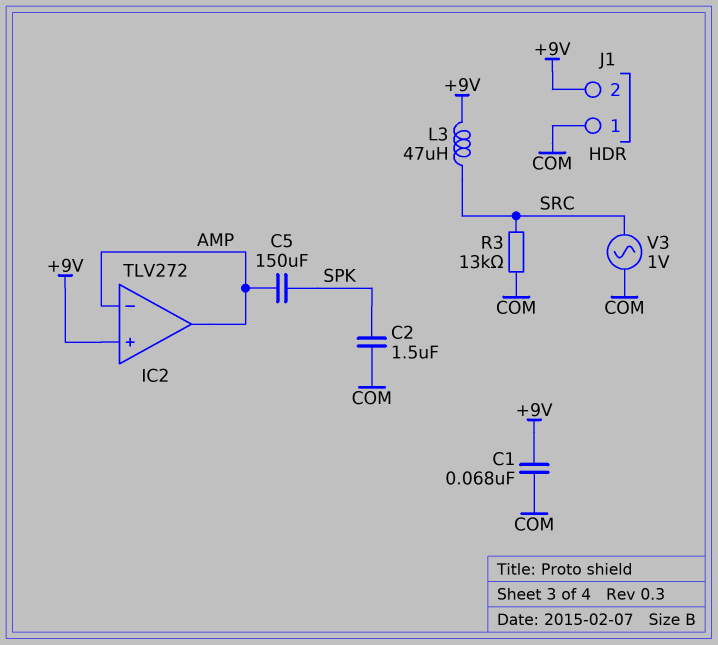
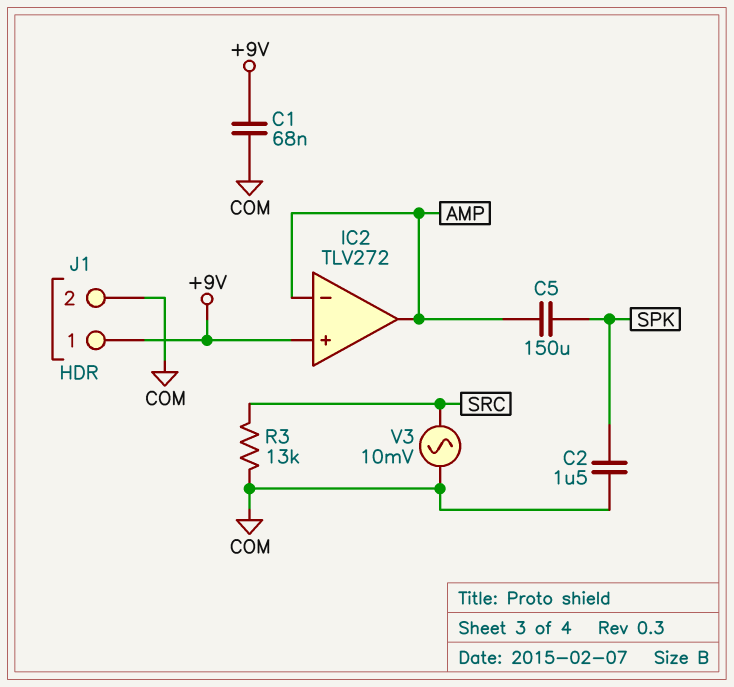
J1 pin 1: COM -> +9V
J1 pin 2: +9V -> COM
L3: 47uH (+9V, SRC) -> none
V3: AC 1V (COM, SRC) -> AC 10mV (COM, SRC)

